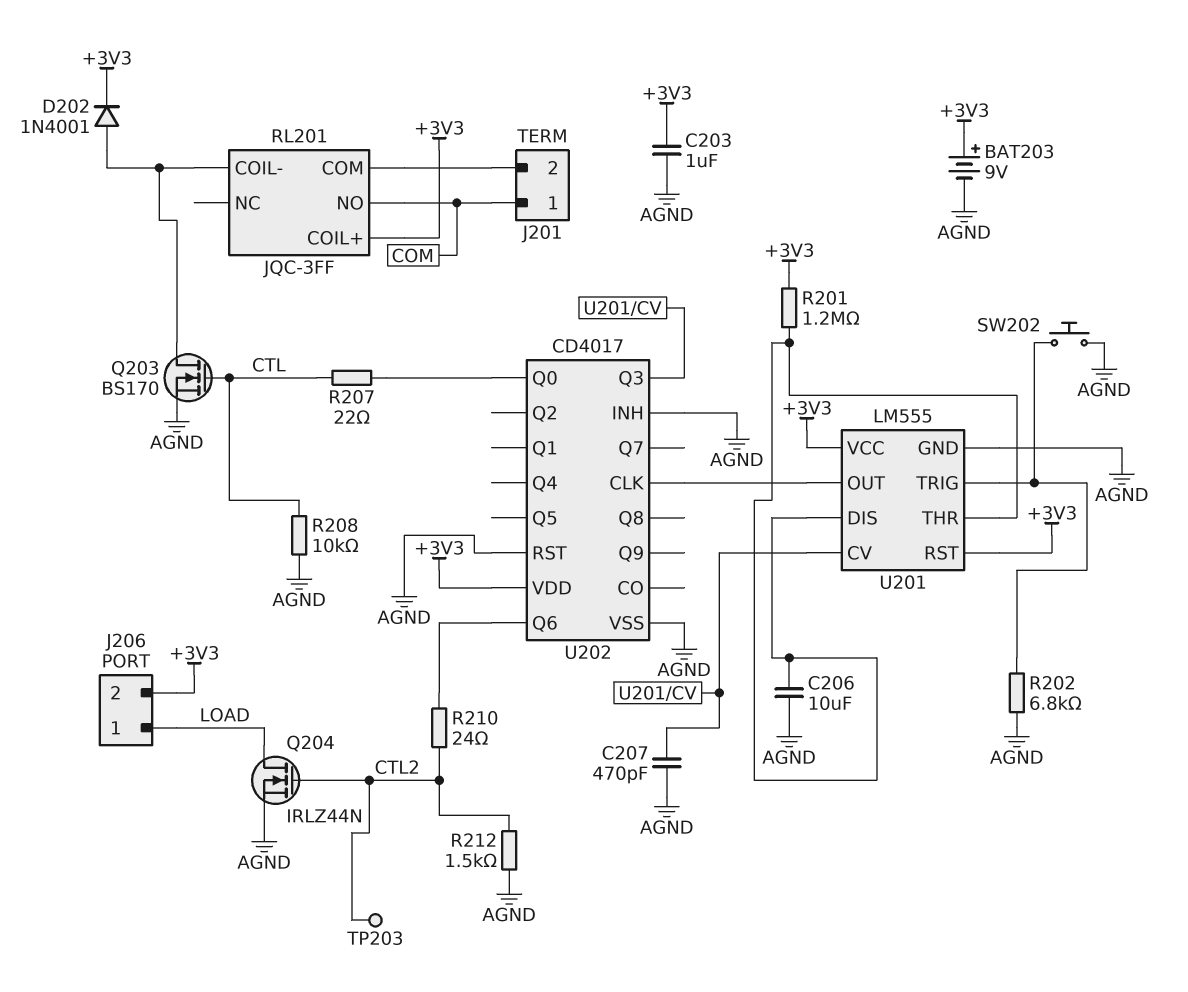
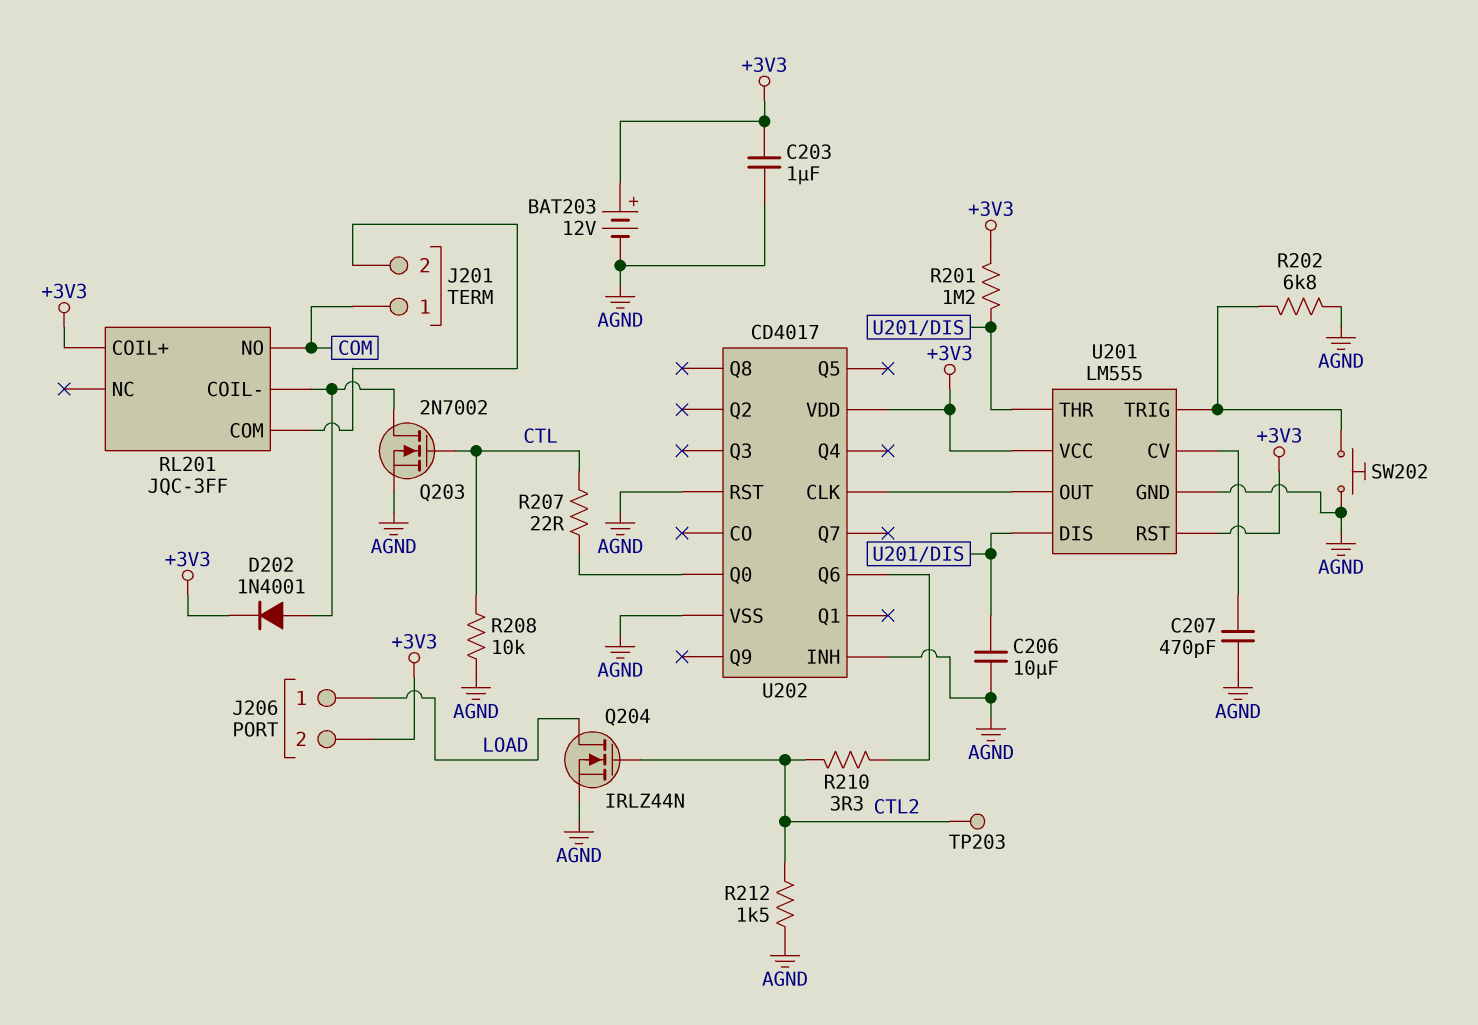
BAT203: 9V (plus +3V3, minus AGND) -> 12V (plus +3V3, minus AGND)
Q203: NMOS BS170 (G CTL, D RL201/COIL-, S AGND) -> NMOS 2N7002 (G CTL, D RL201/COIL-, S AGND)
R210: 24 (CTL2, U202/Q6) -> 3.3 (CTL2, U202/Q6)
U202 pin Q3: U201/CV -> none

